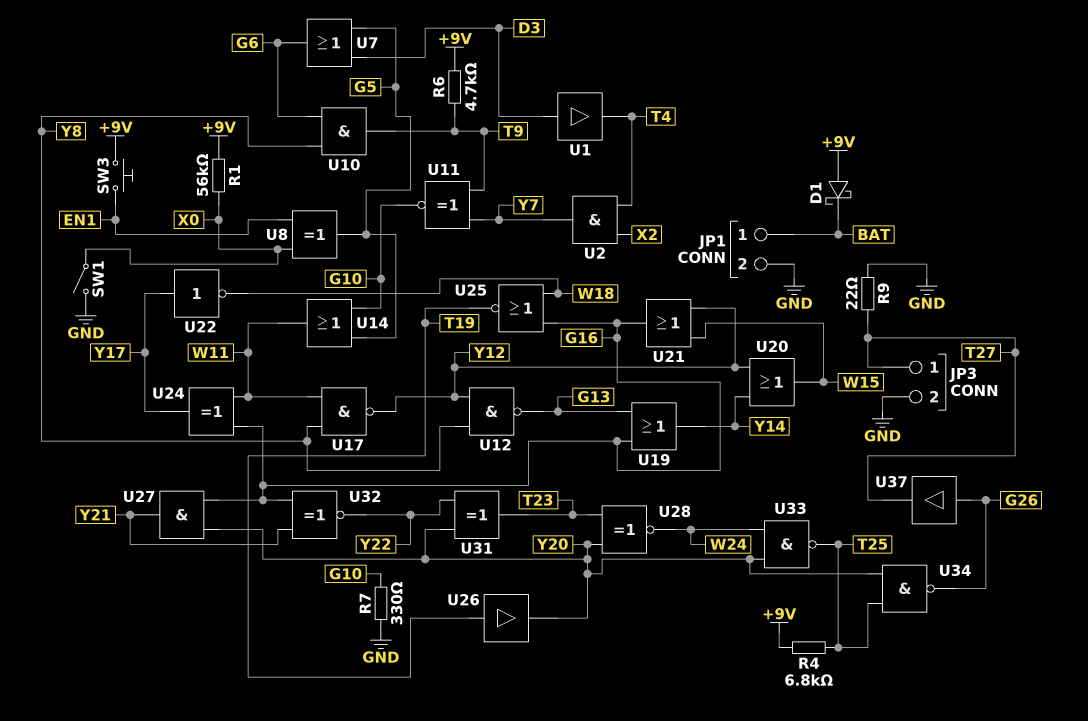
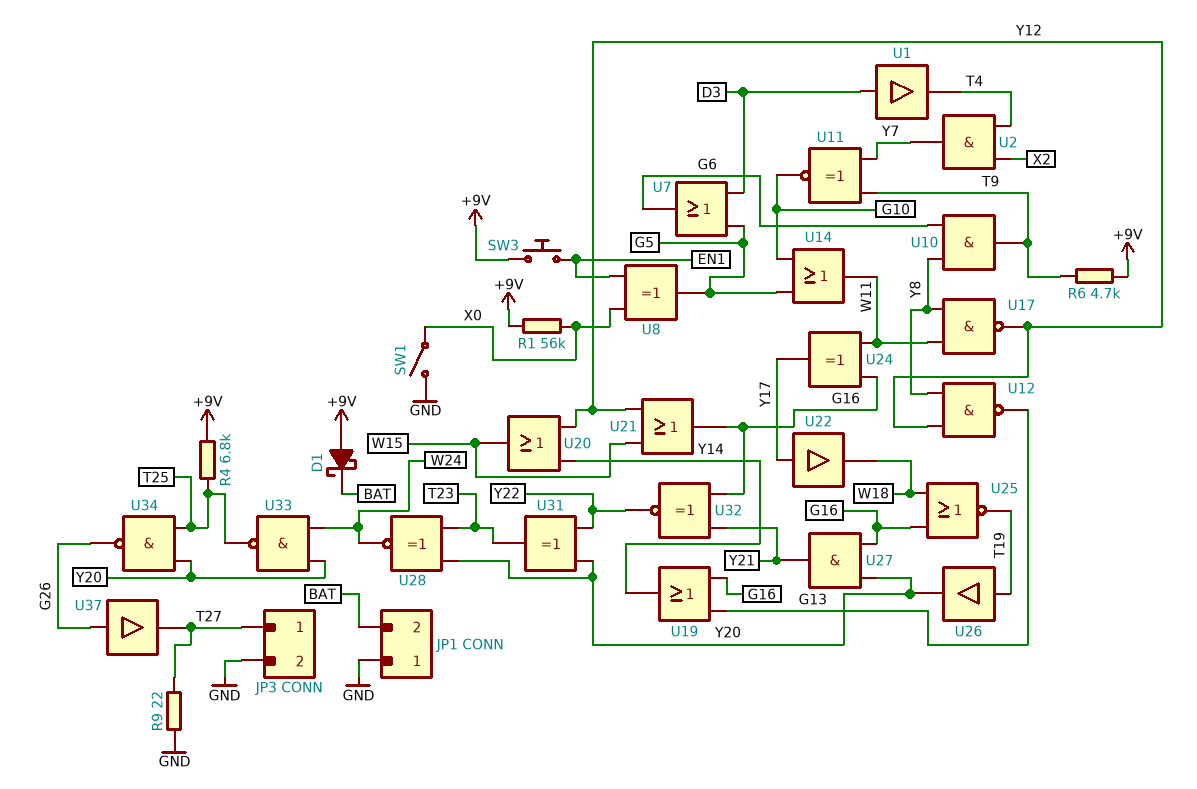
JP1 pin 1: BAT -> GND
JP1 pin 2: GND -> BAT
R7: 330 (G10, GND) -> none
U22: NOT (in Y17, out W18) -> buffer (in Y17, out W18)

